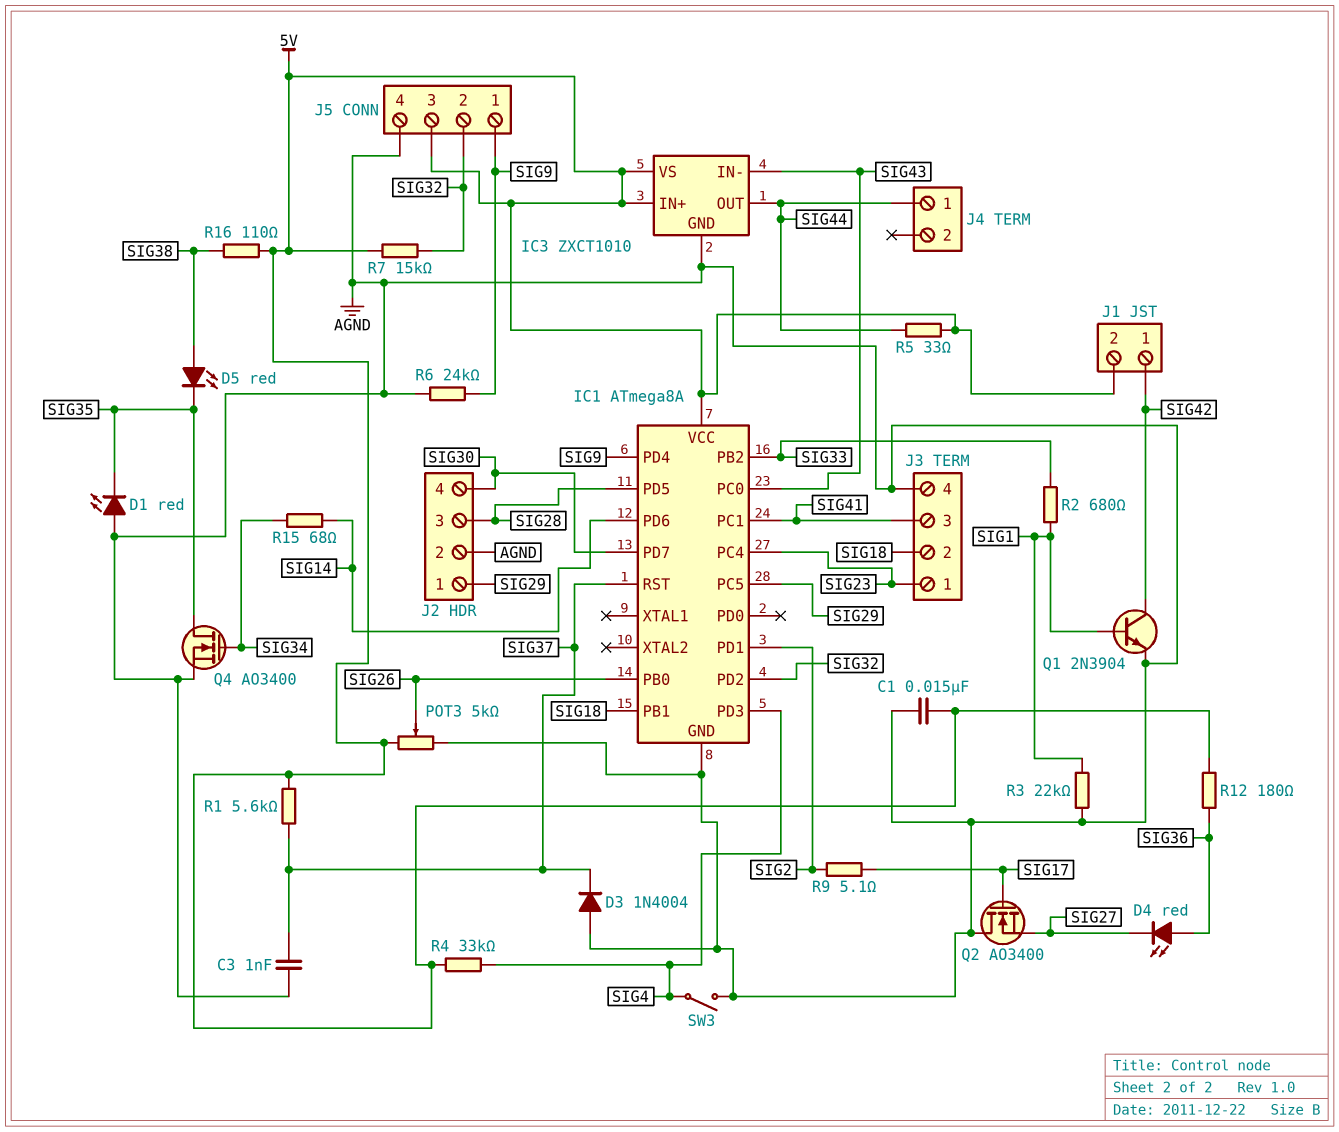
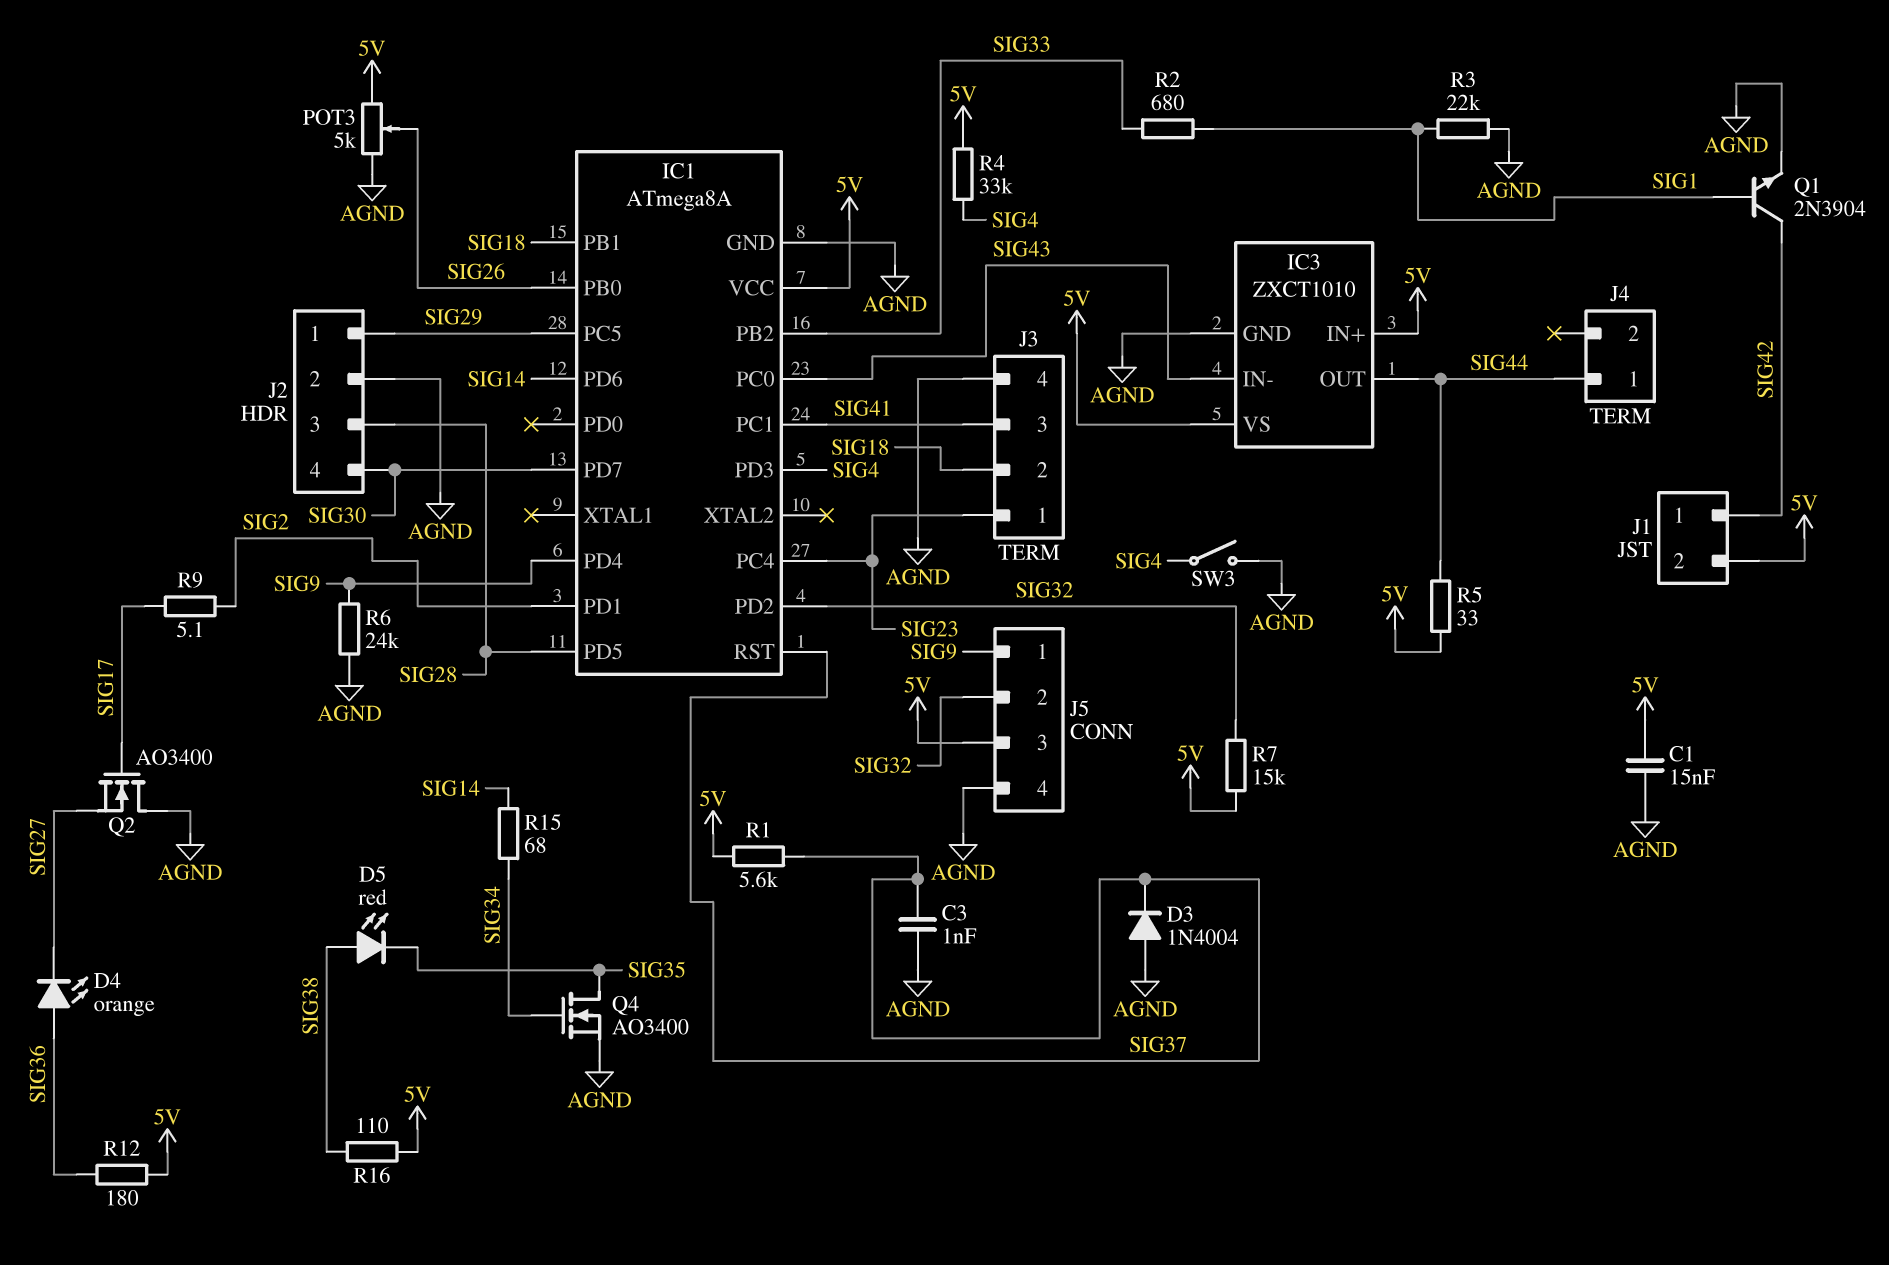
D1: LED red (A AGND, K SIG35) -> none
D4: LED red (A SIG36, K SIG27) -> LED orange (A SIG36, K SIG27)

